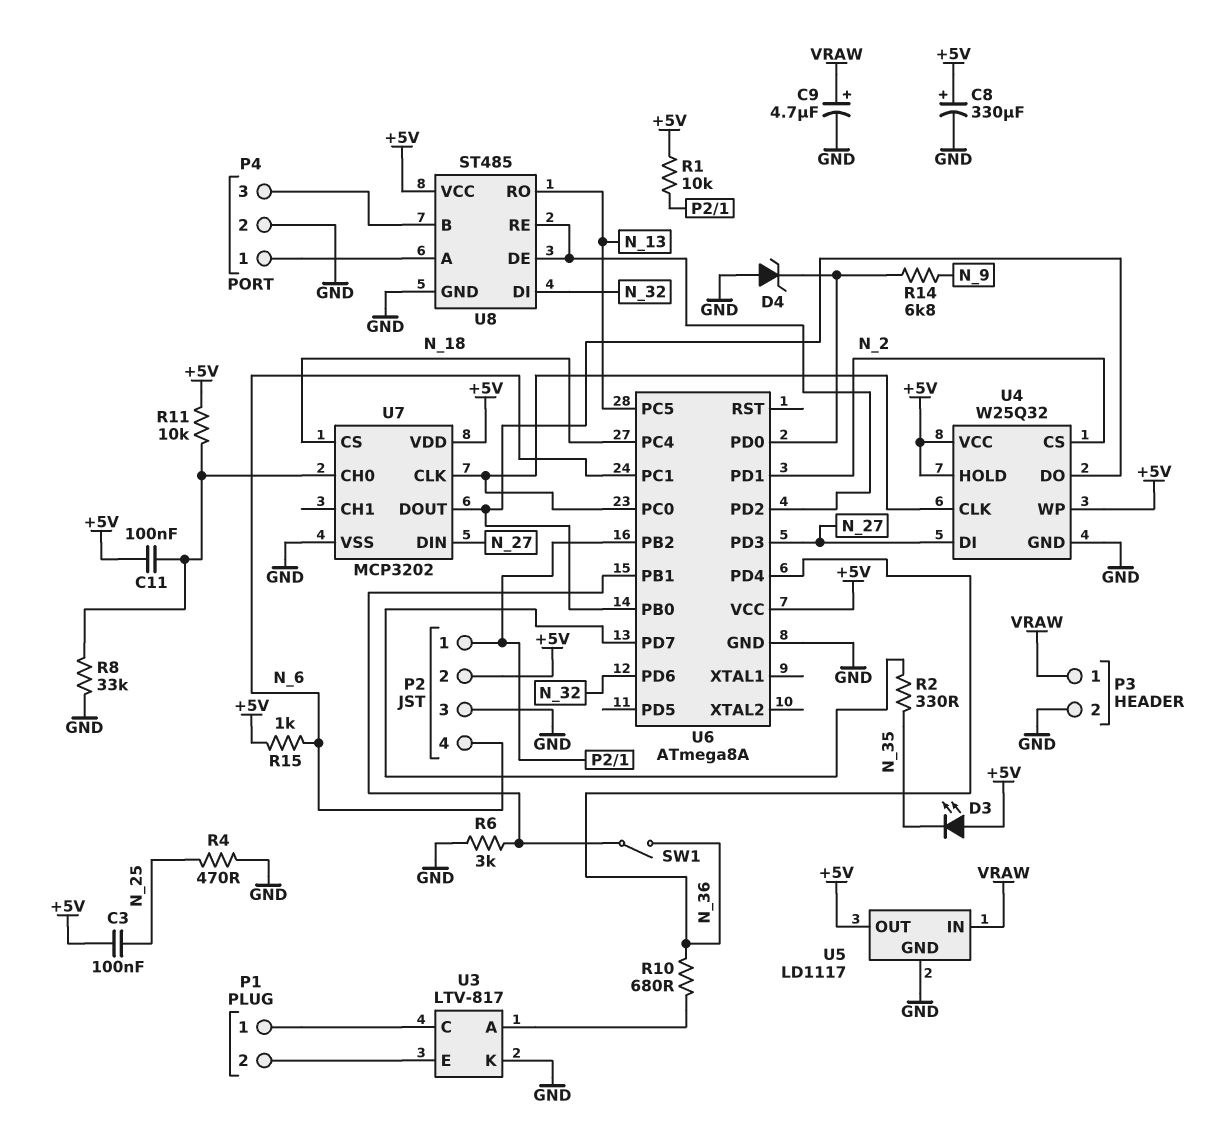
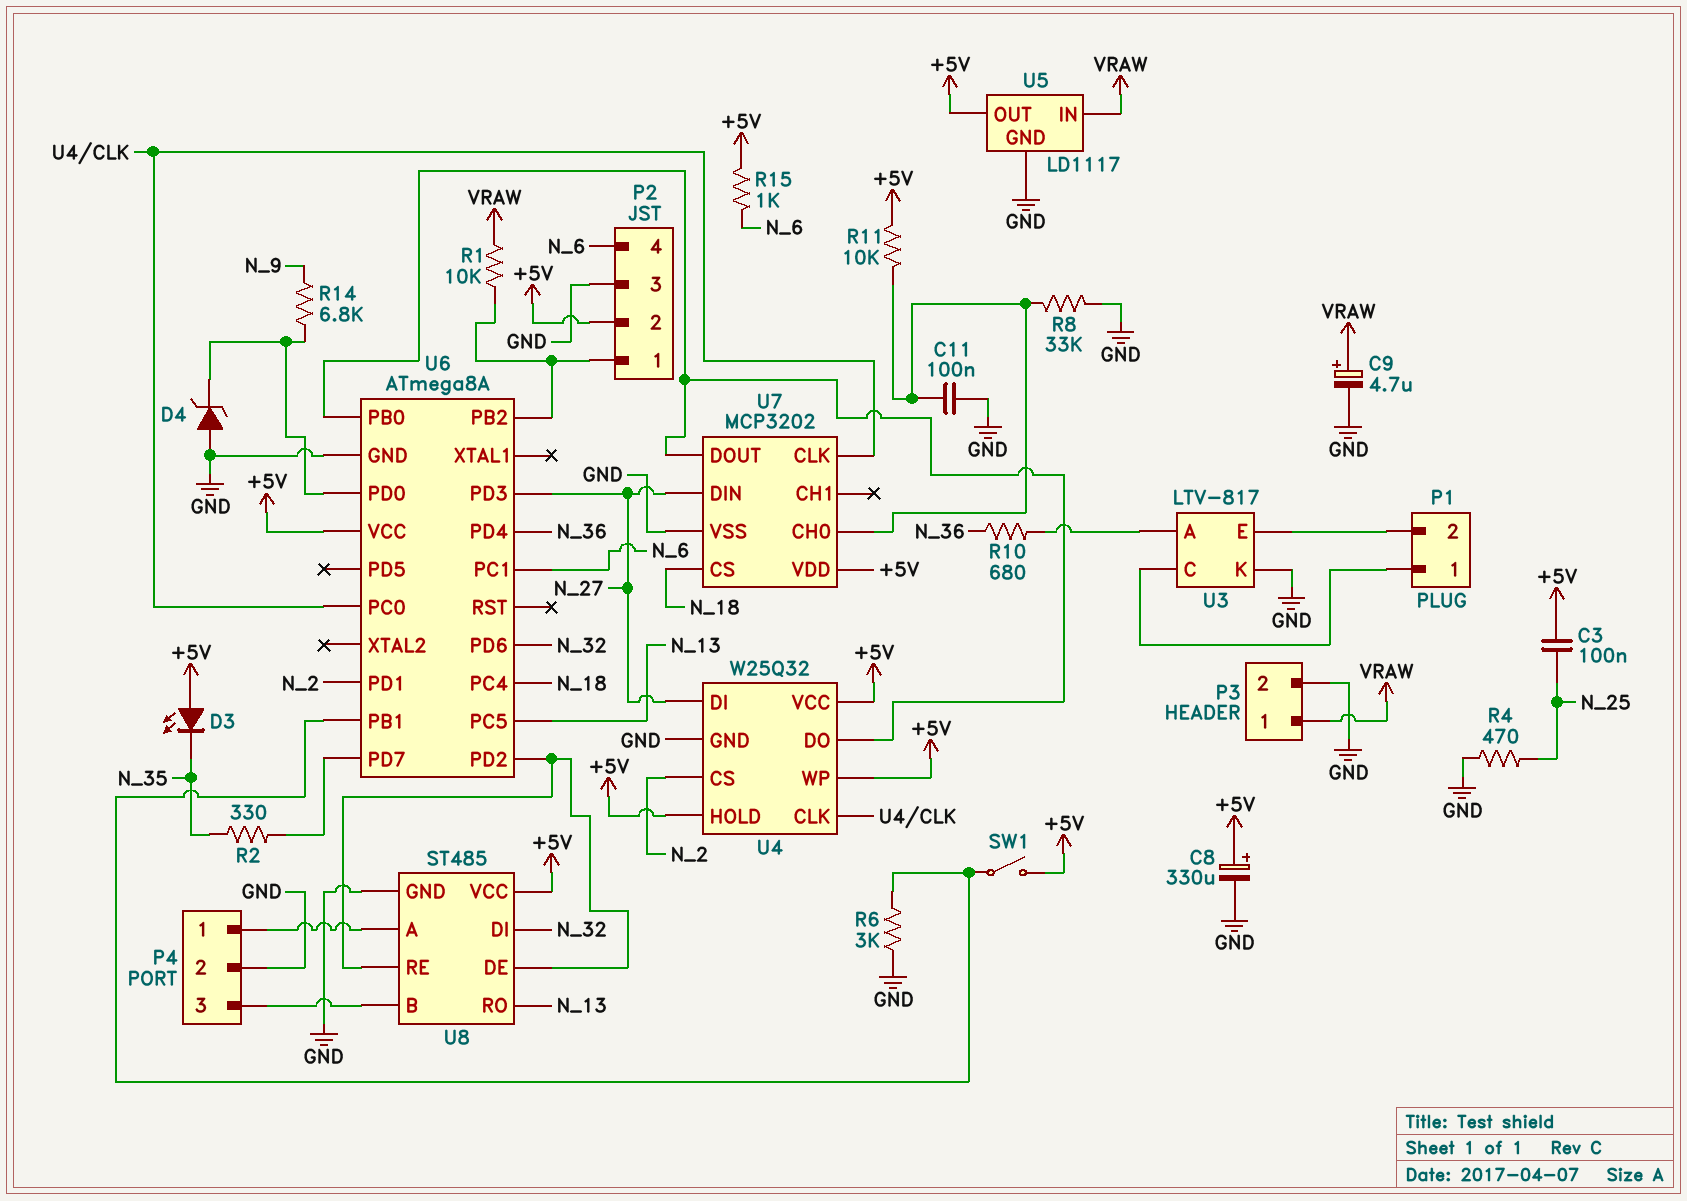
C11: 100nF (+5V, U7/CH0) -> 100nF (GND, U7/CH0)
R1: 10k (+5V, P2/1) -> 10k (P2/1, VRAW)
SW1: switch (N_36, U6/PB1) -> switch (+5V, U6/PB1)

